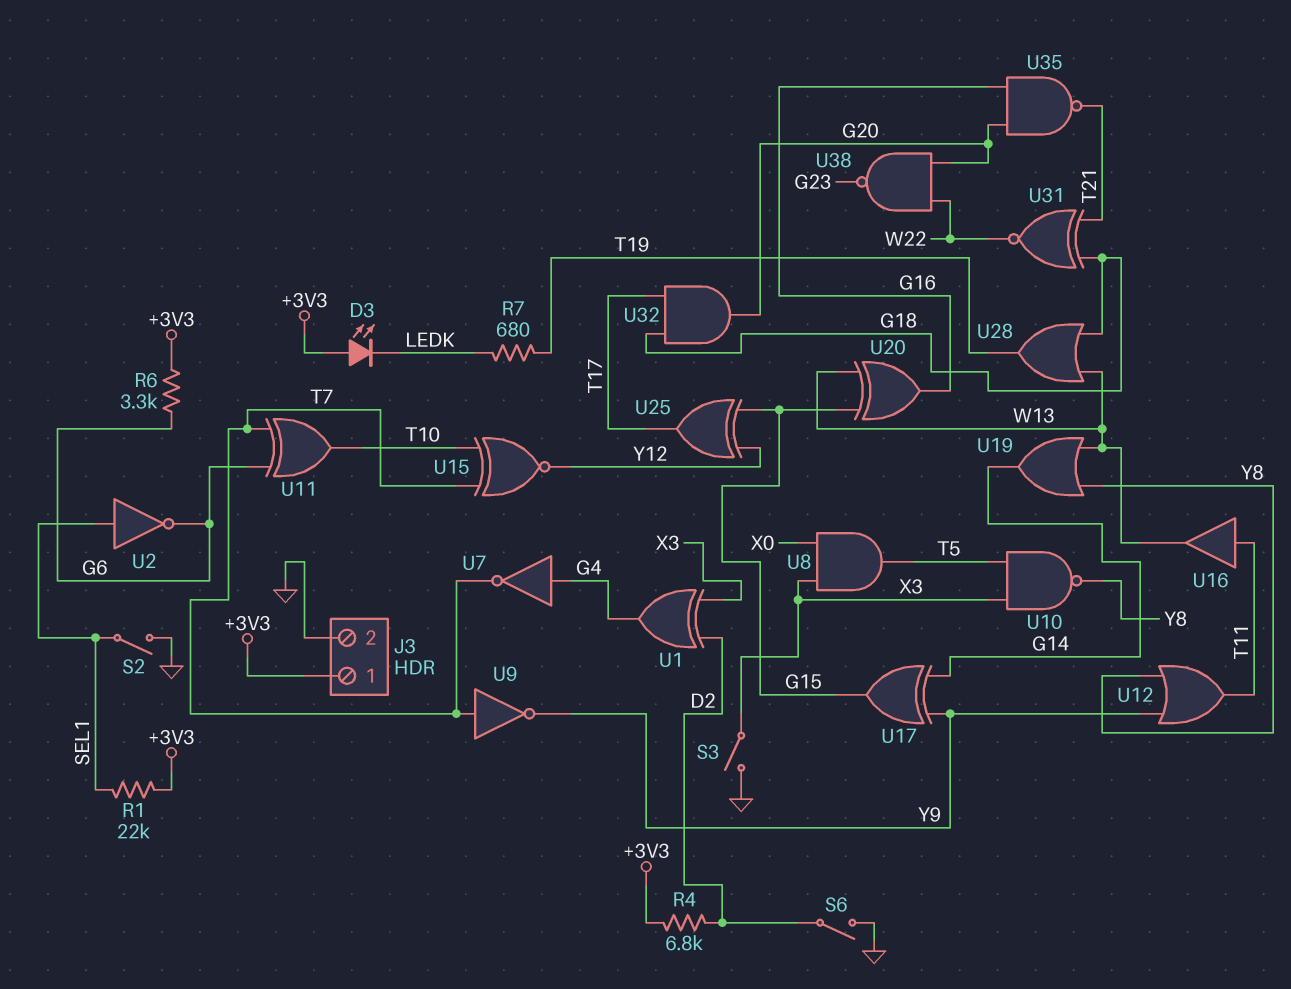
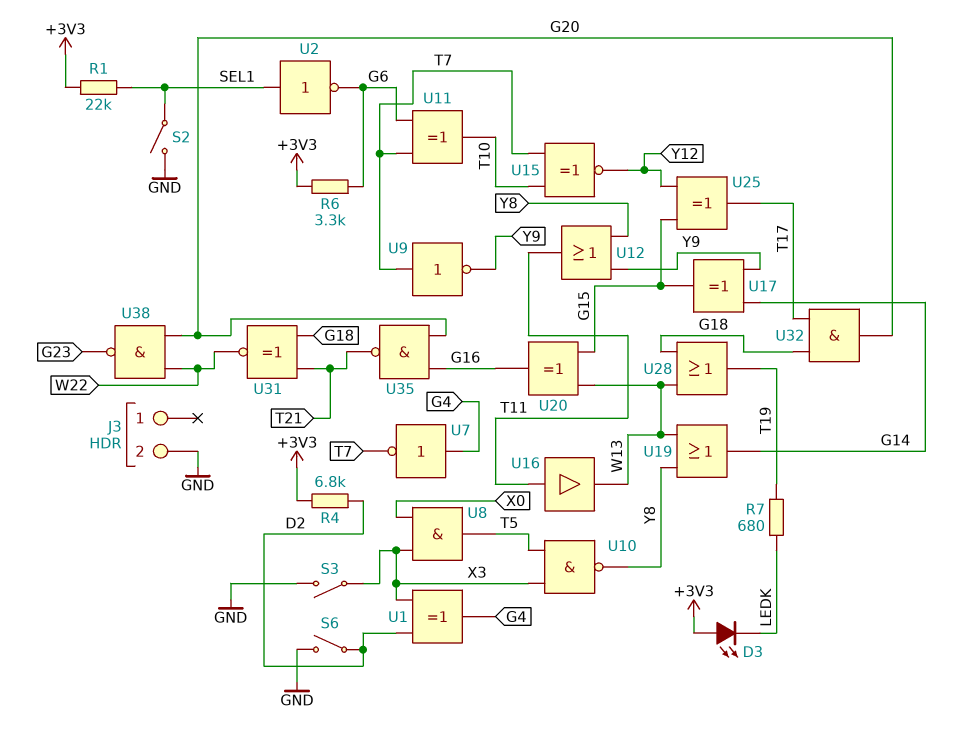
J3 pin 1: +3V3 -> none

